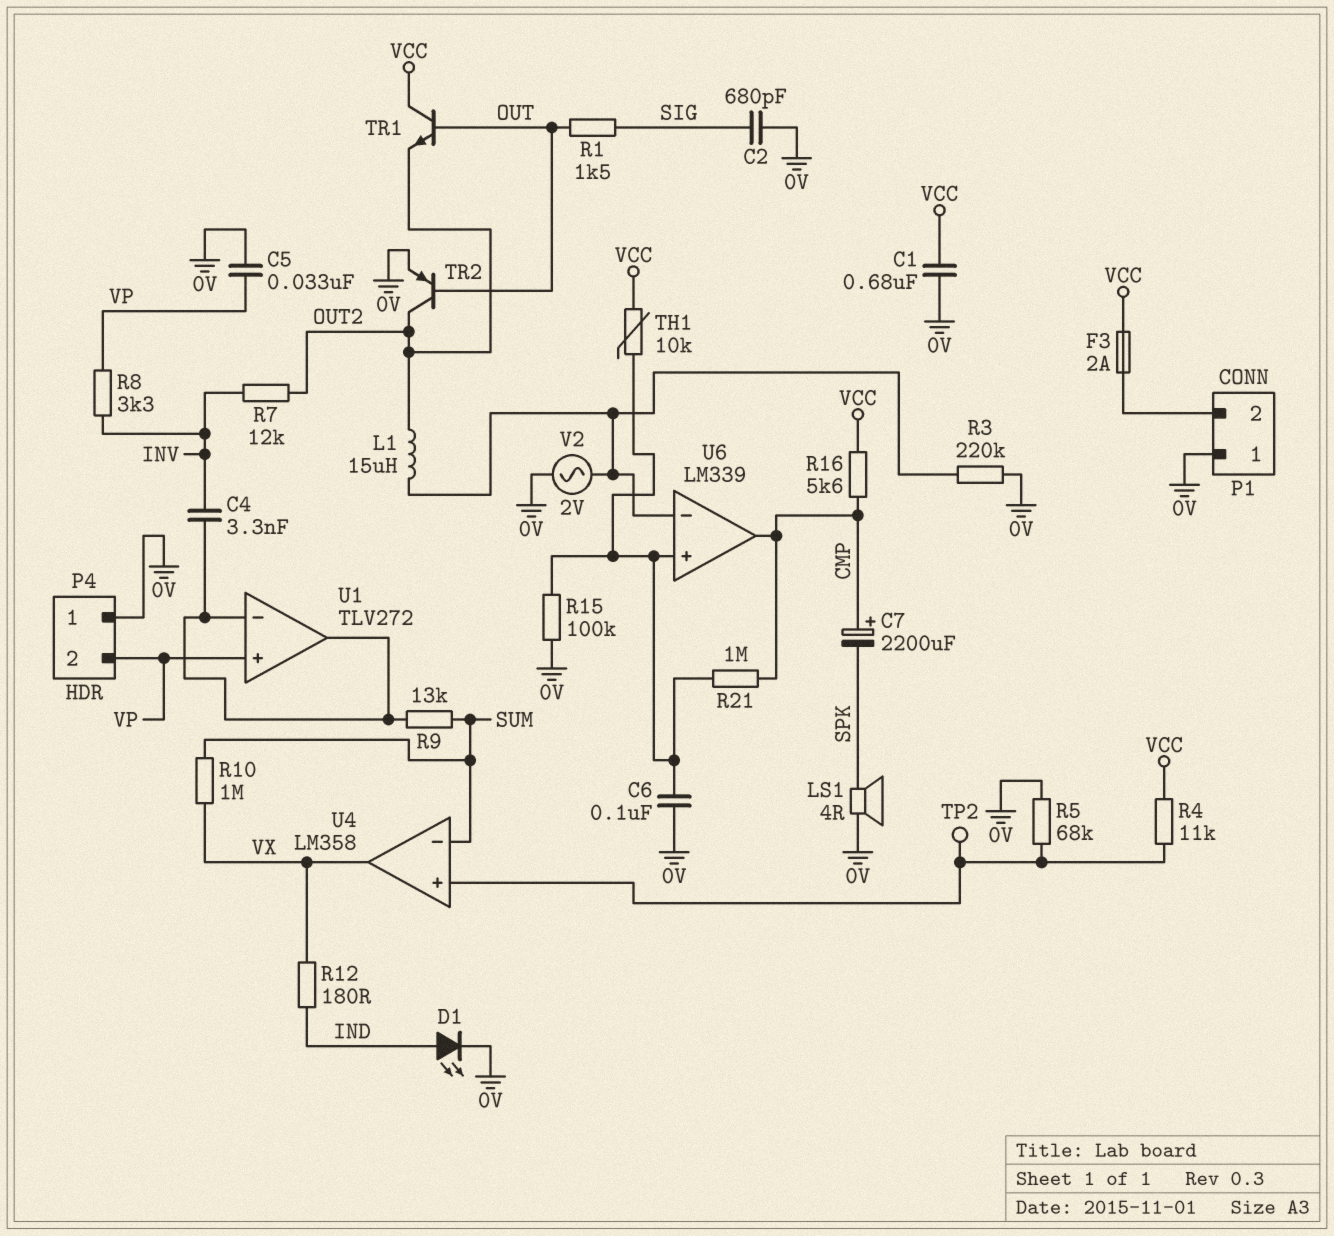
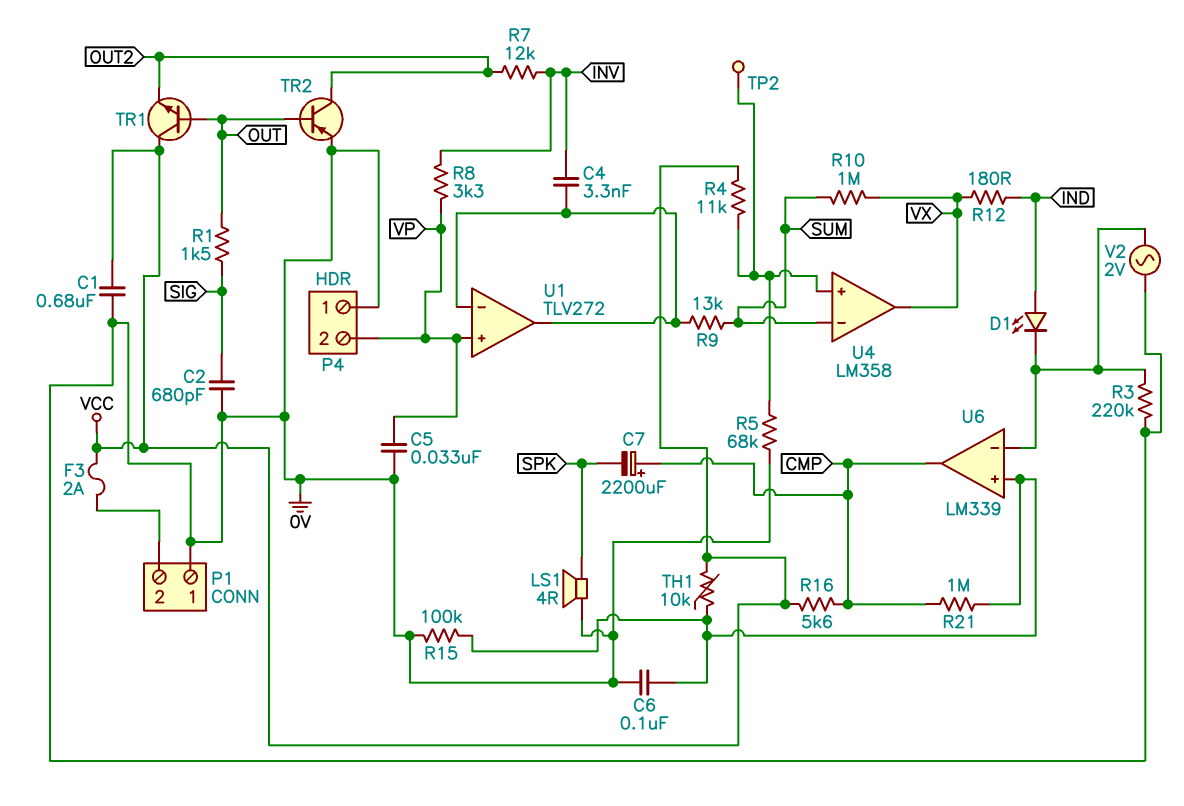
D1: LED (A IND, K 0V) -> LED (A IND, K U6/in-)
L1: 15uH (OUT2, U6/in-) -> none

